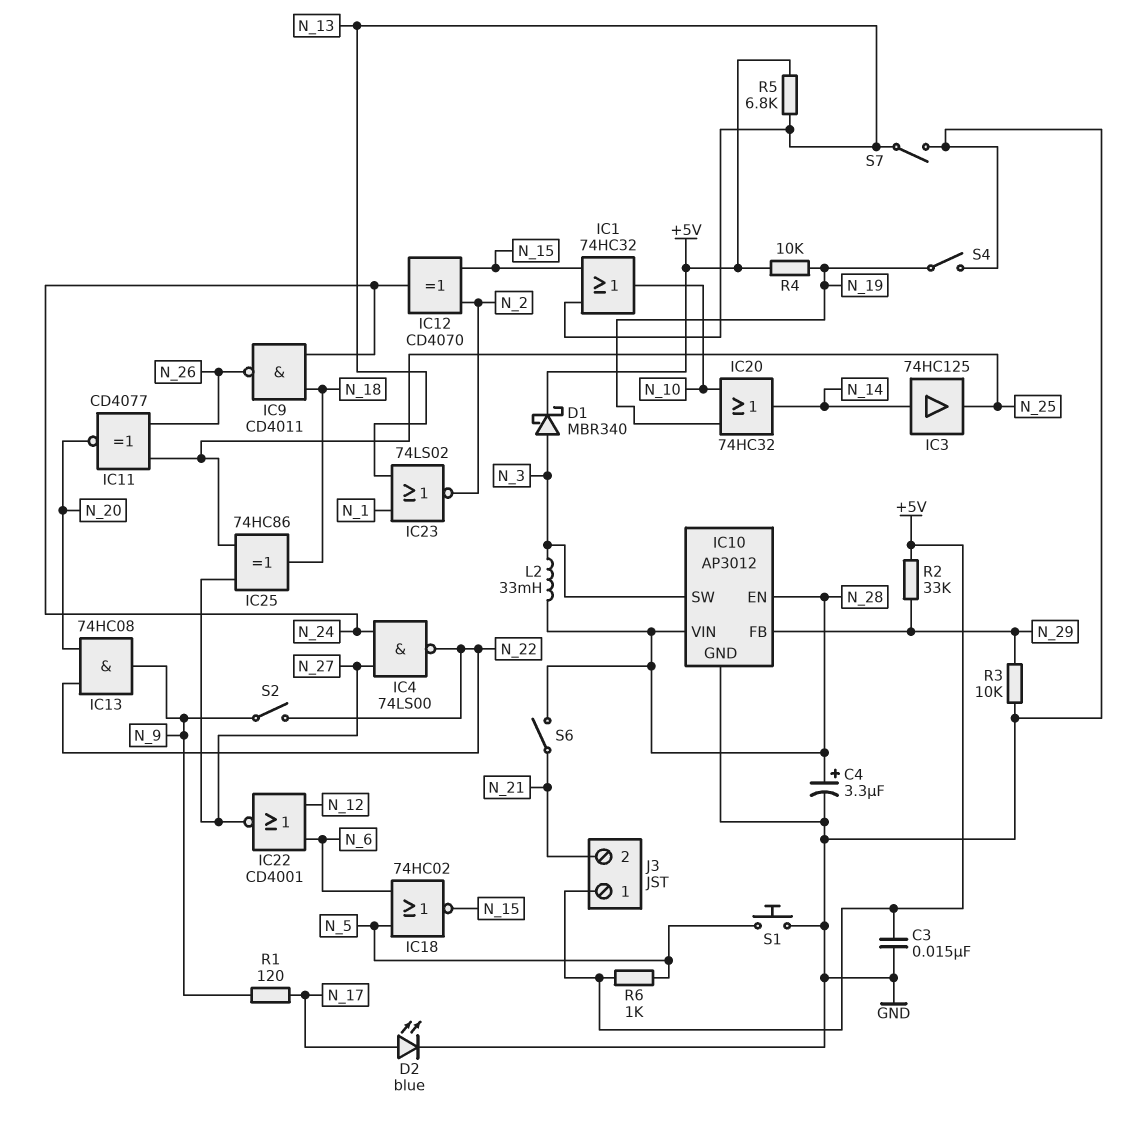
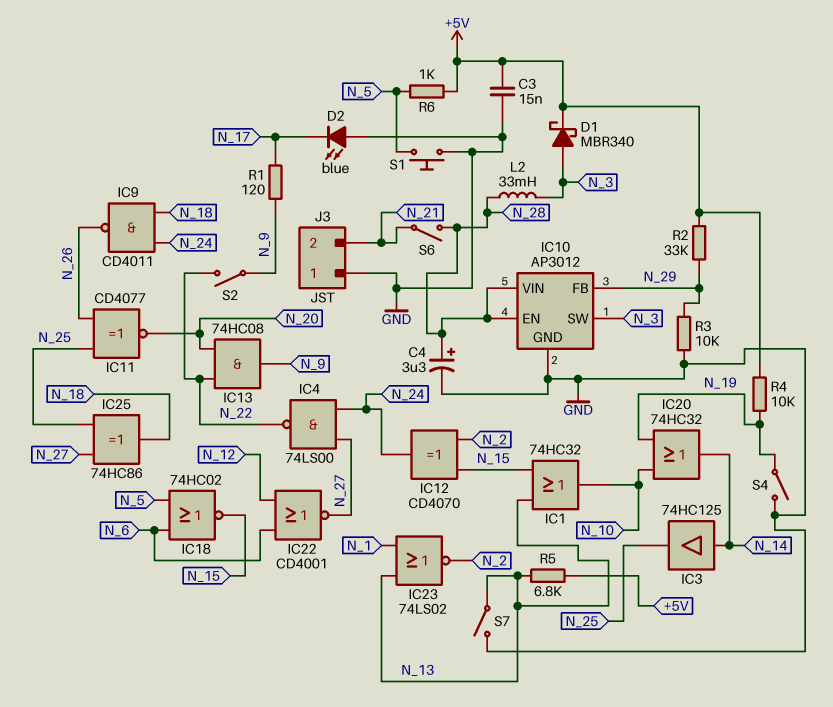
D2: LED blue (A N_17, K GND) -> LED blue (A GND, K N_17)
J3 pin 1: +5V -> GND

